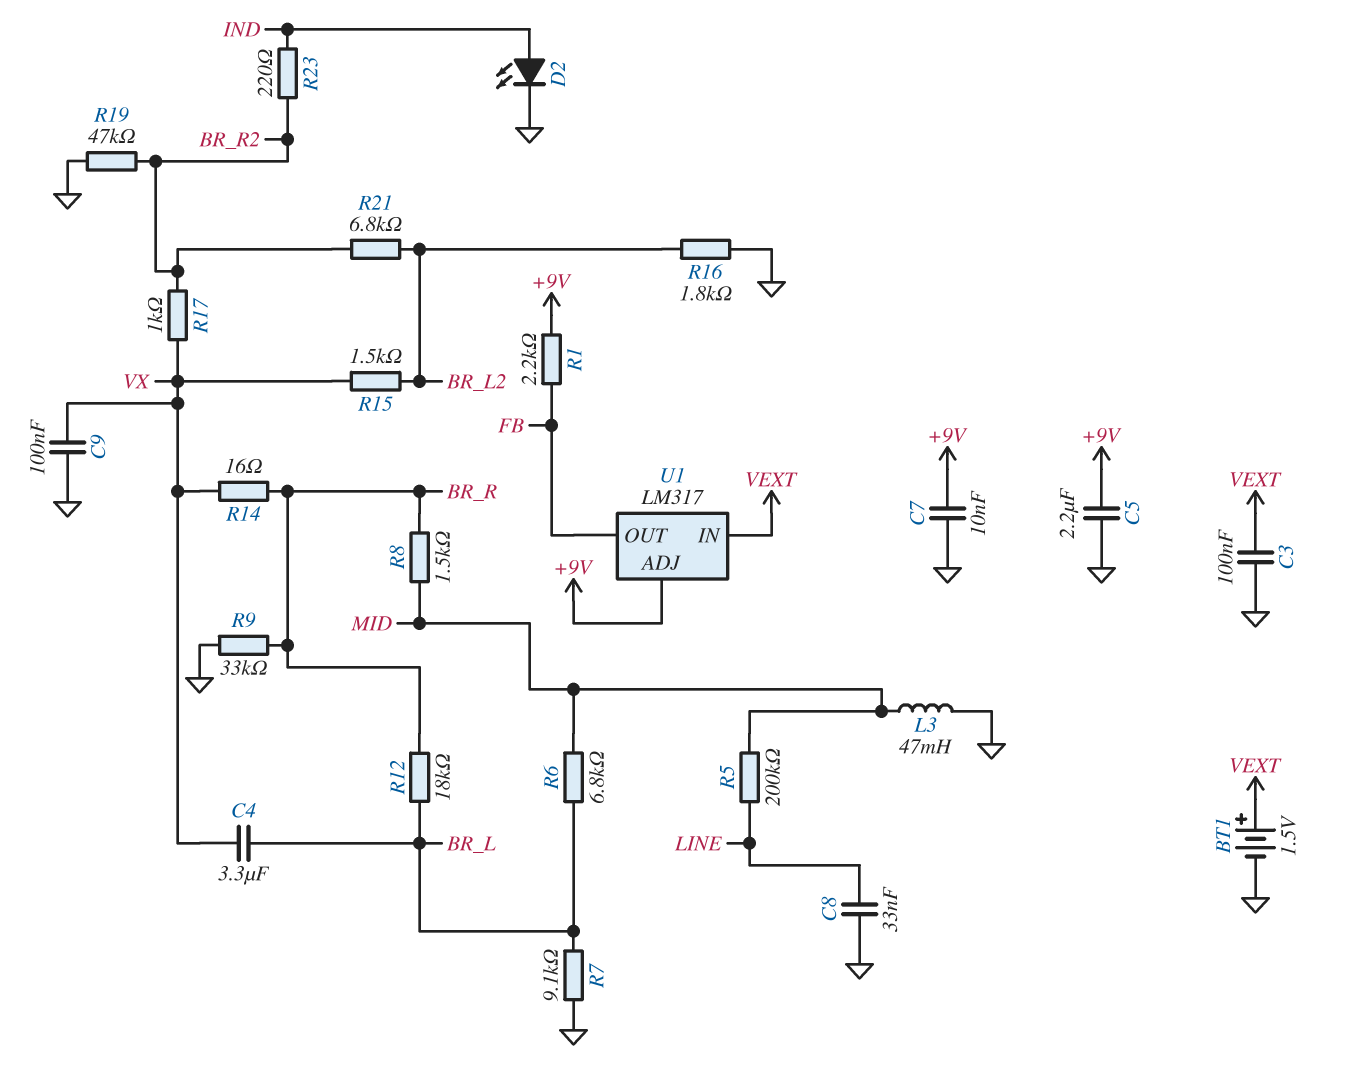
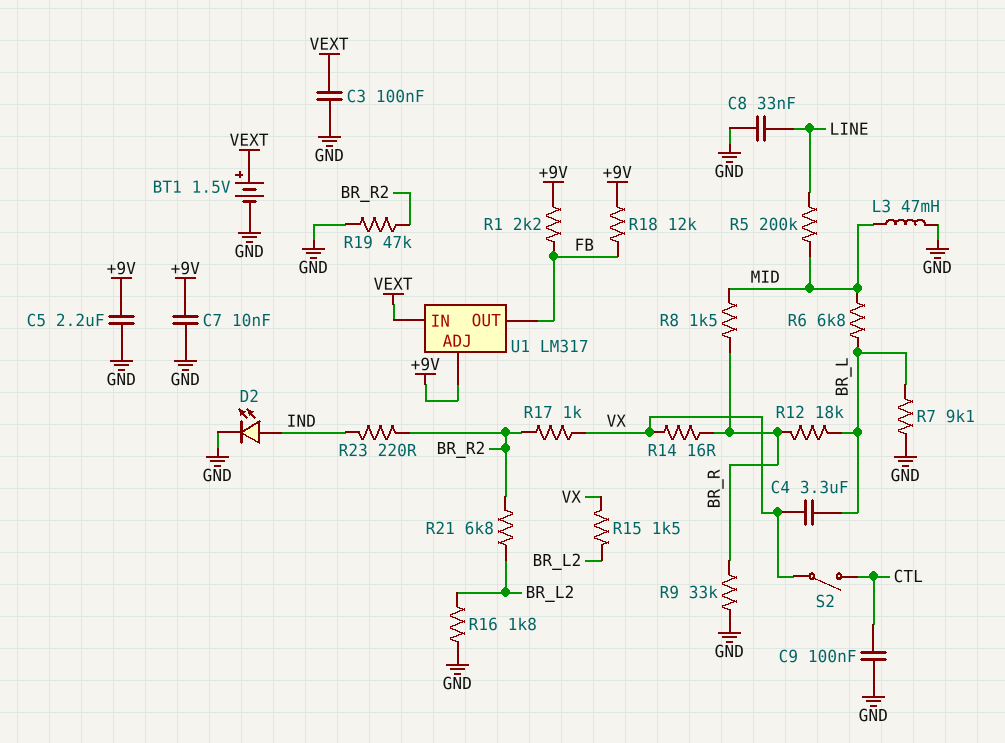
C9: 100nF (GND, VX) -> 100nF (CTL, GND)
R18: none -> 12k (+9V, FB)
S2: none -> switch (CTL, VX)

